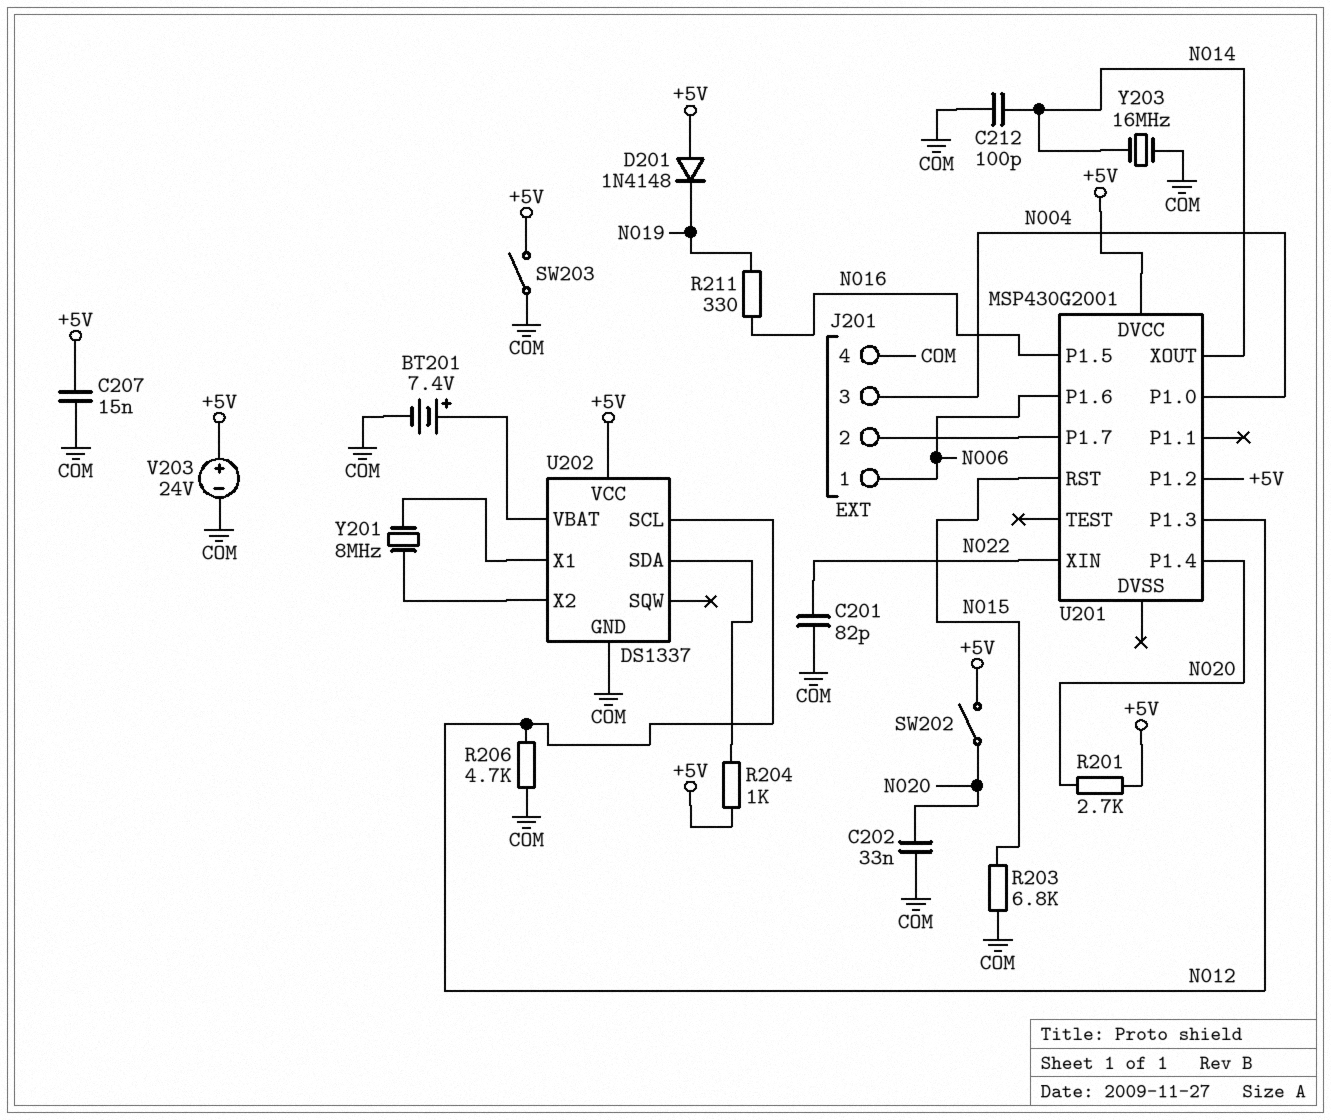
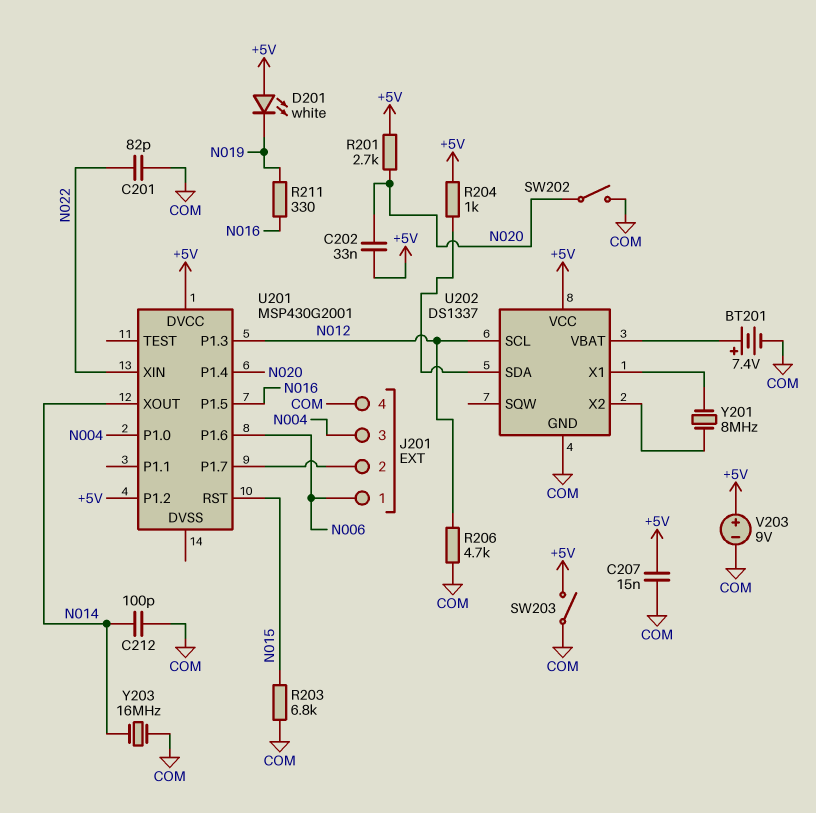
C202: 33nF (COM, N020) -> 33nF (+5V, N020)
D201: diode 1N4148 (A +5V, K N019) -> LED white (A +5V, K N019)
SW202: switch (+5V, N020) -> switch (COM, N020)
V203: 24V (plus +5V, minus COM) -> 9V (plus +5V, minus COM)

